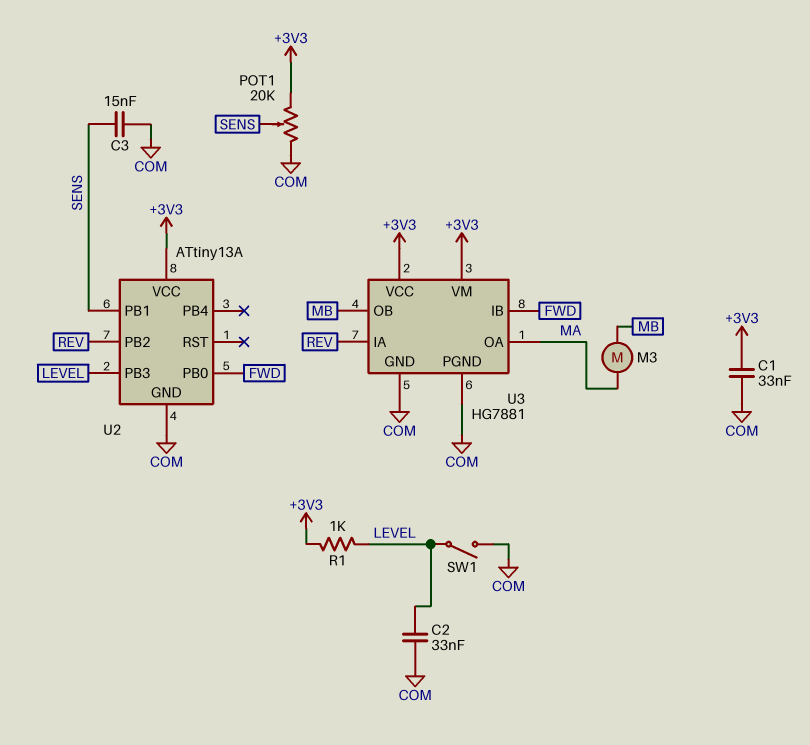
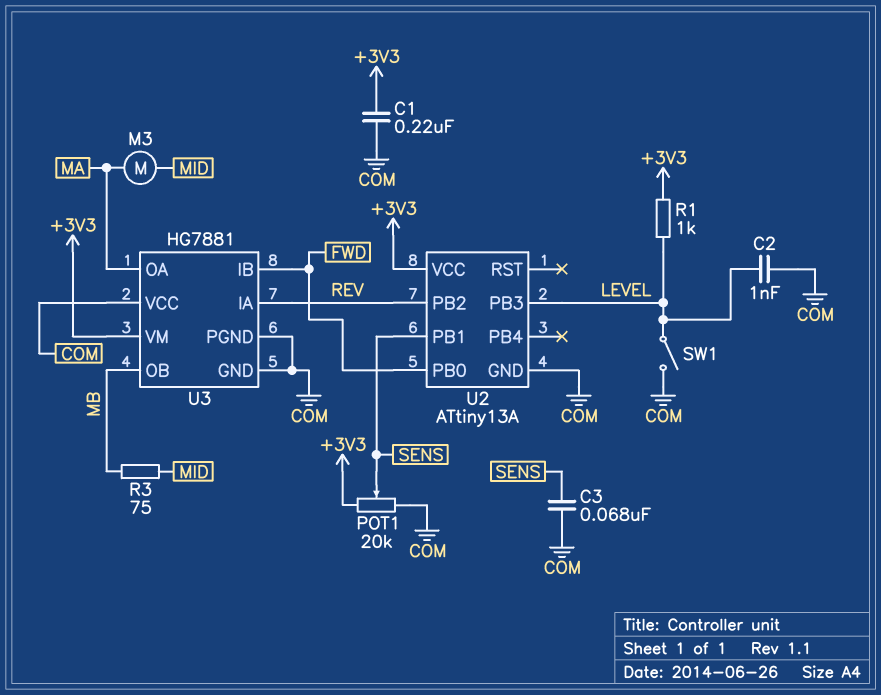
C1: 33nF (+3V3, COM) -> 220nF (+3V3, COM)
C2: 33nF (COM, LEVEL) -> 1nF (COM, LEVEL)
C3: 15nF (COM, SENS) -> 68nF (COM, SENS)
M3: motor (MA, MB) -> motor (MA, MID)
R3: none -> 75 (MB, MID)
U3 pin VCC: +3V3 -> COM

